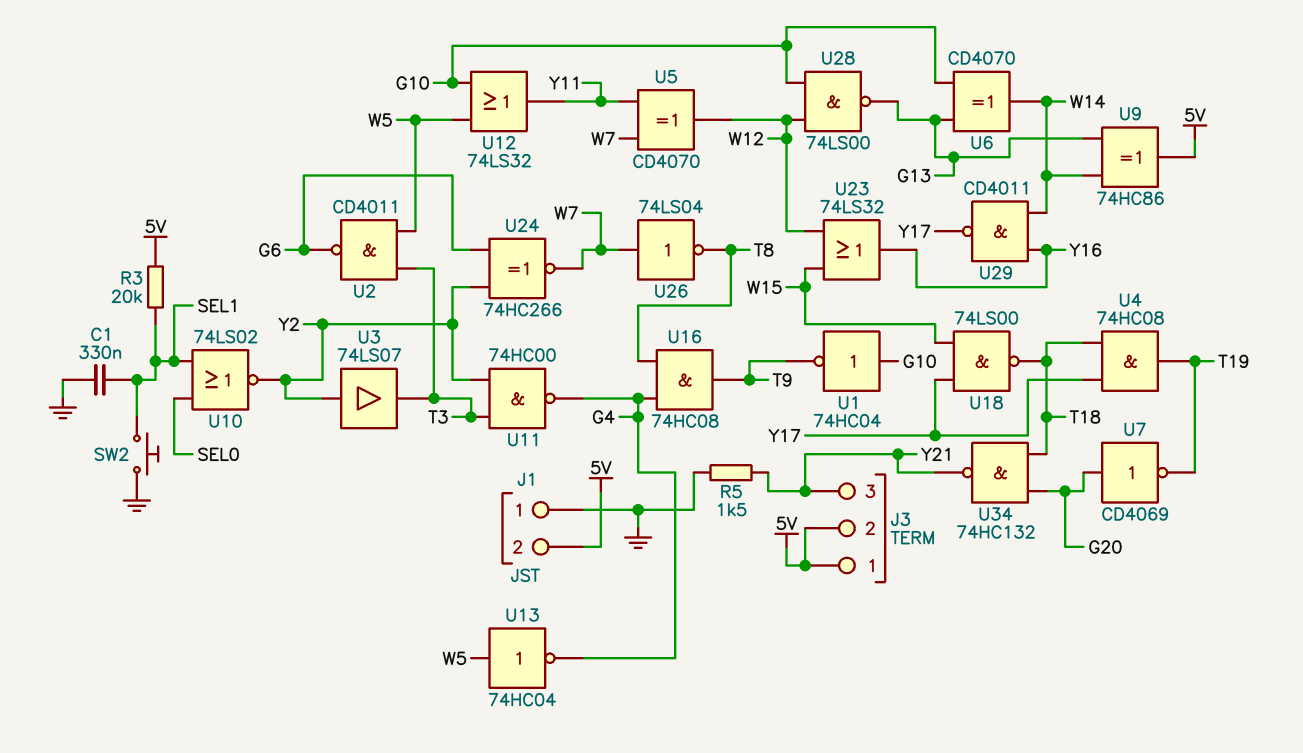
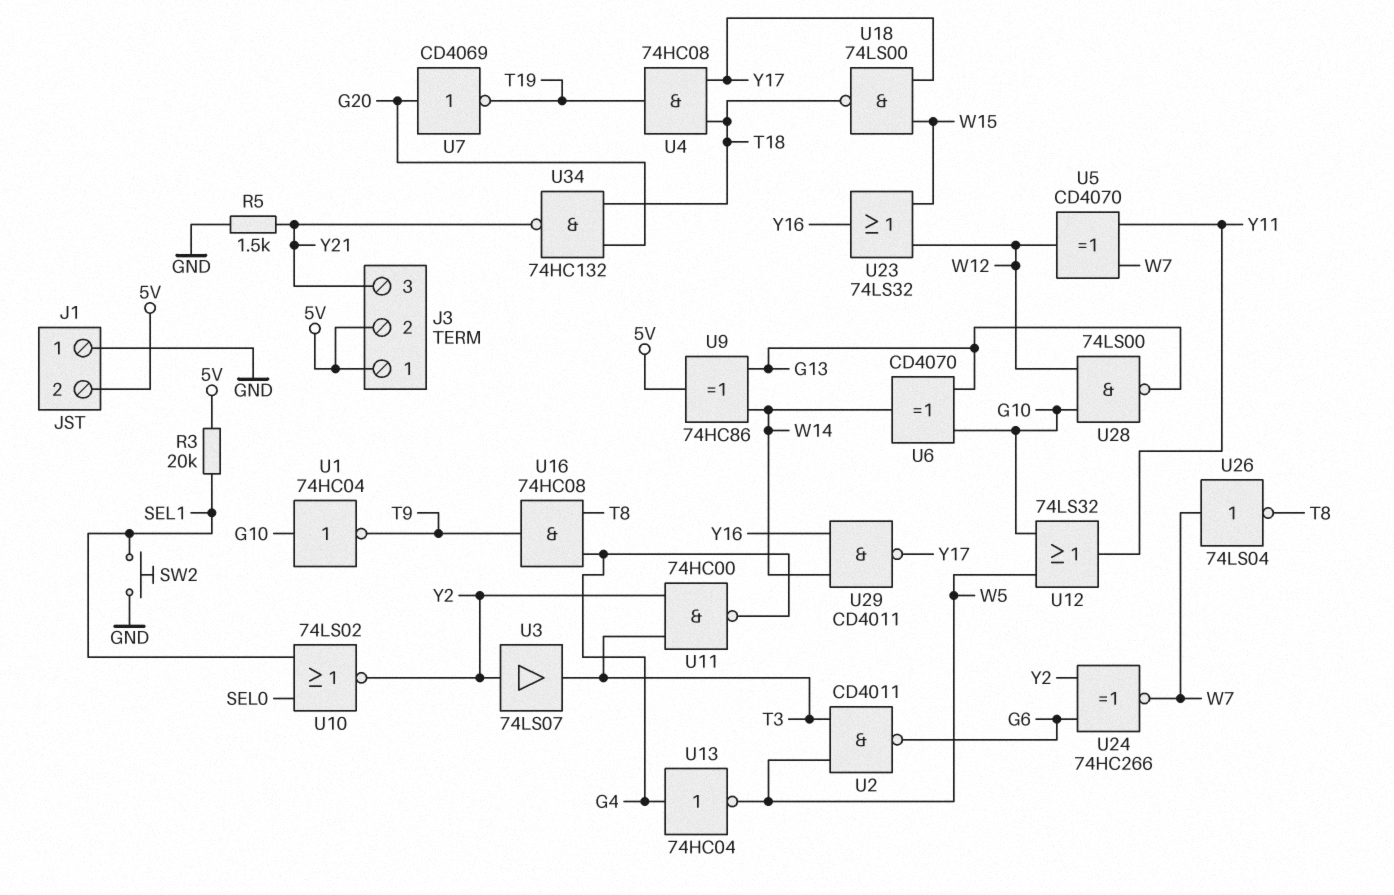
C1: 330nF (GND, SEL1) -> none
U13: NOT 74HC04 (in W5, out G4) -> NOT 74HC04 (in G4, out W5)

